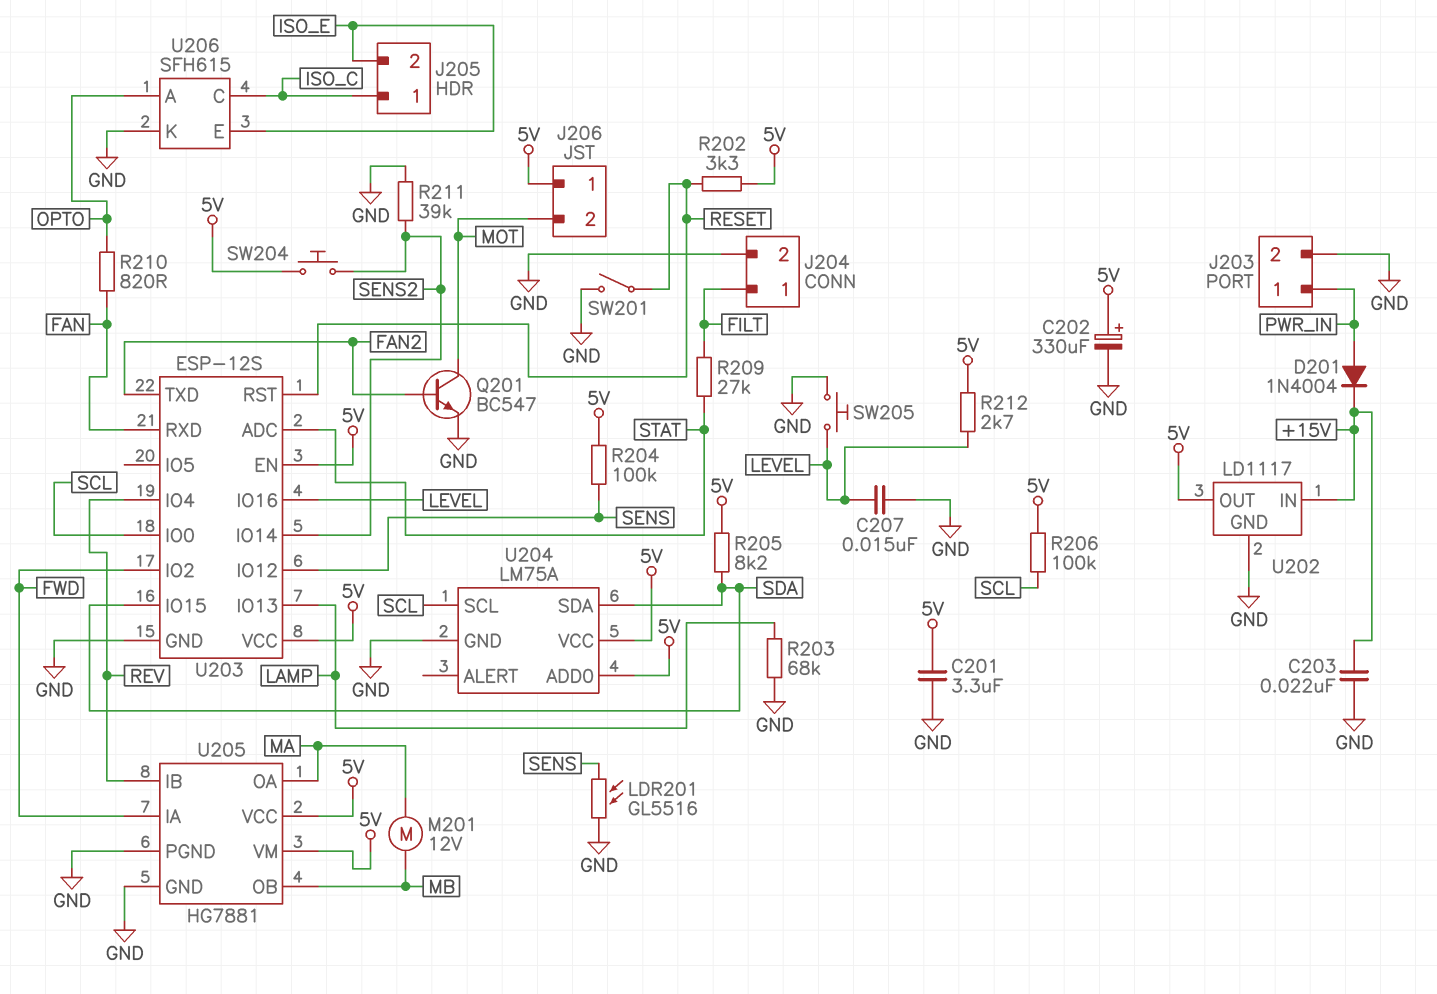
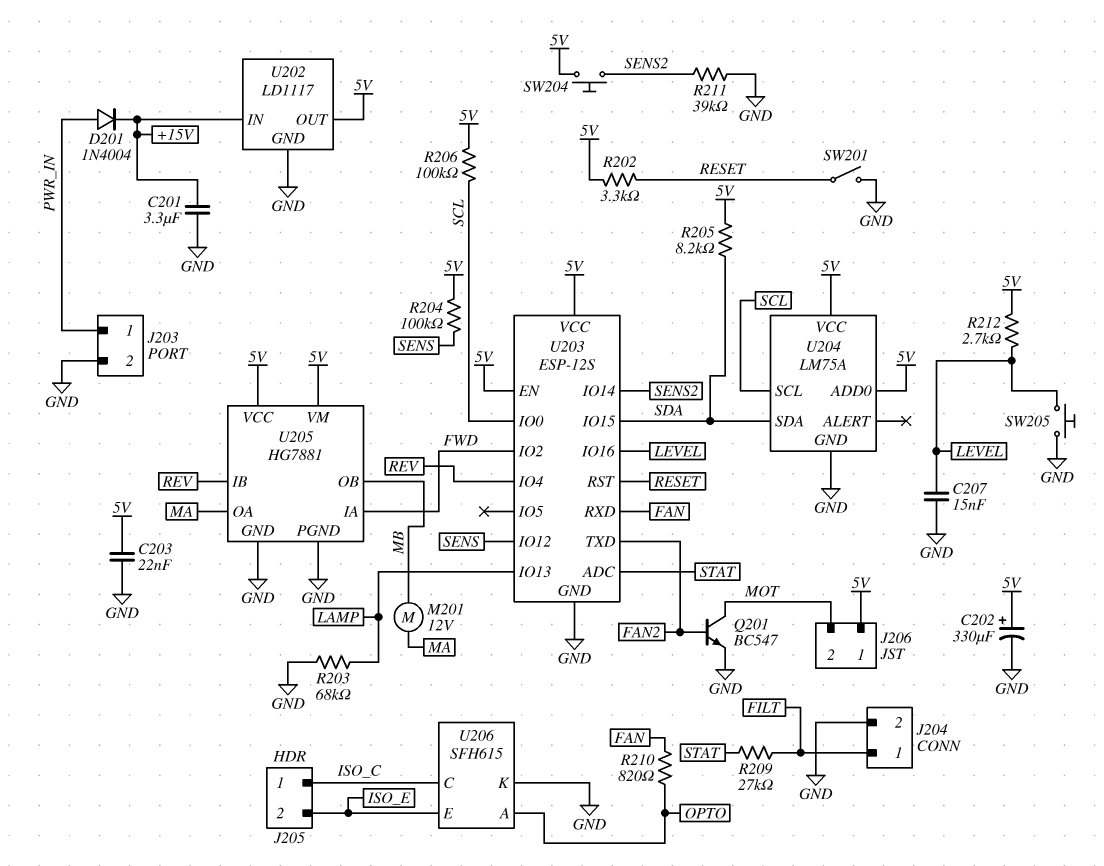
C201: 3.3uF (5V, GND) -> 3.3uF (+15V, GND)
C203: 22nF (+15V, GND) -> 22nF (5V, GND)
LDR201: GL5516 (GND, SENS) -> none

